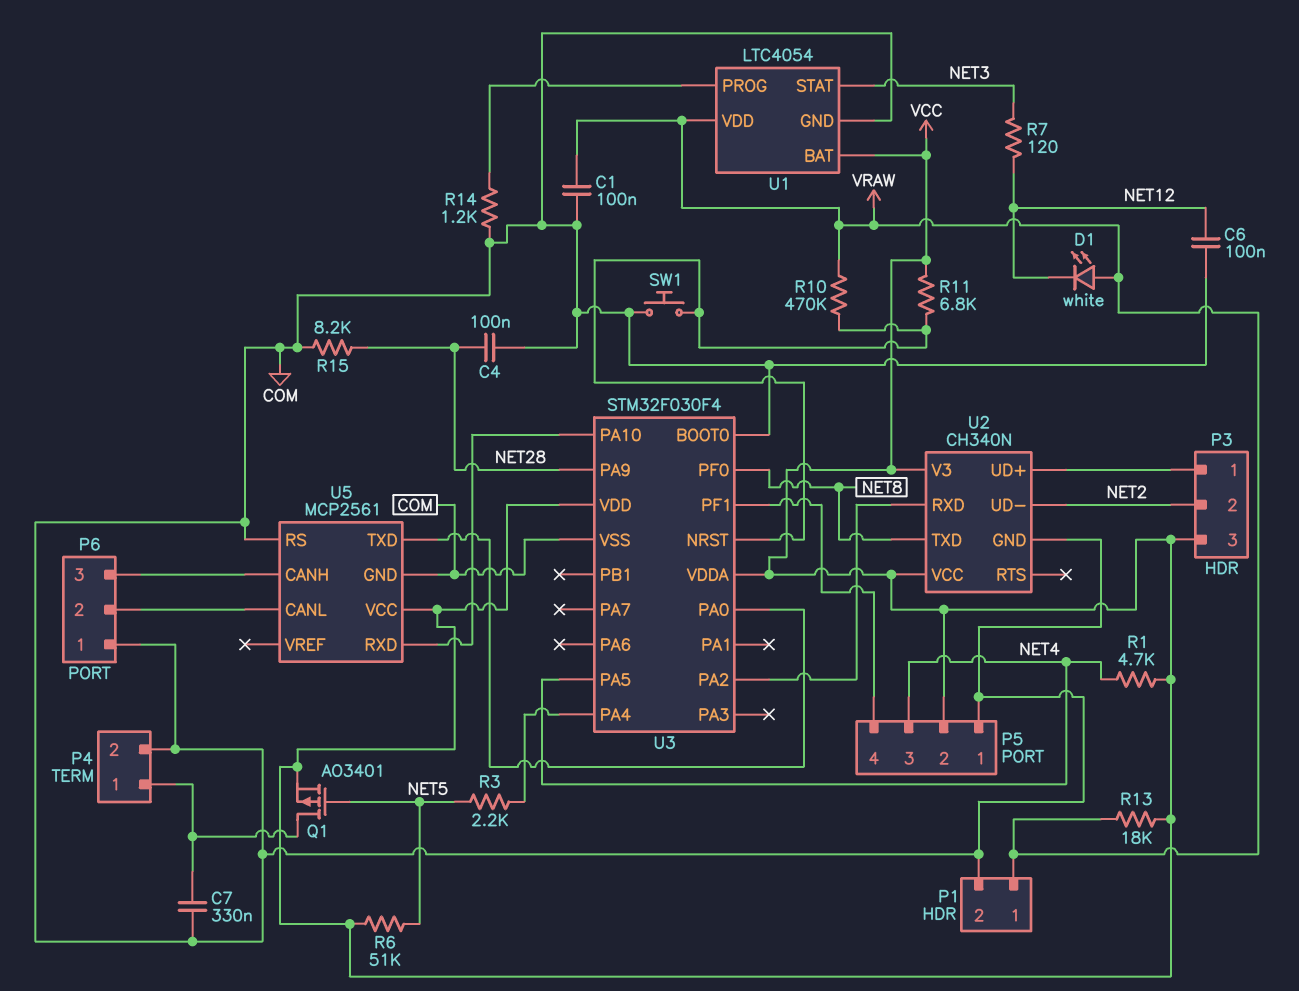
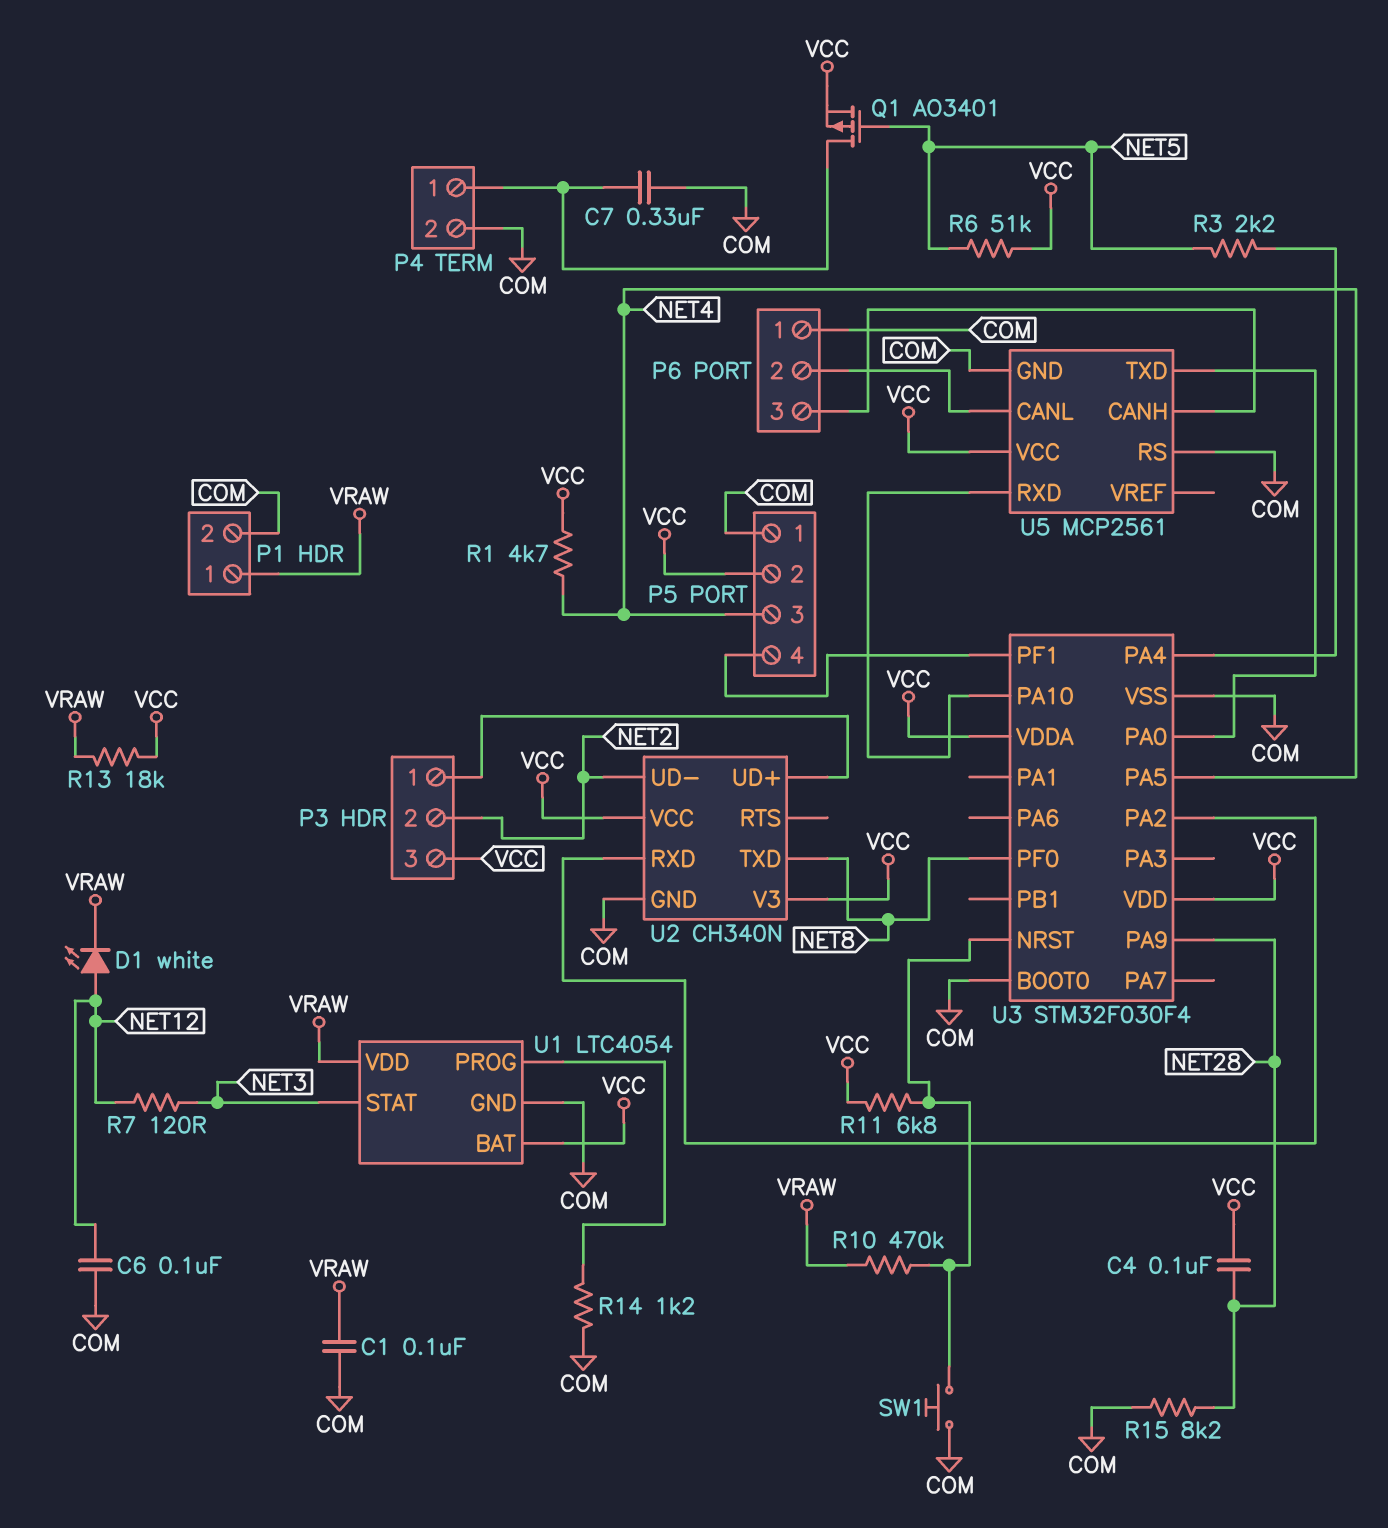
C4: 100nF (COM, NET28) -> 100nF (NET28, VCC)
D1: LED white (A VRAW, K NET12) -> LED white (A NET12, K VRAW)

